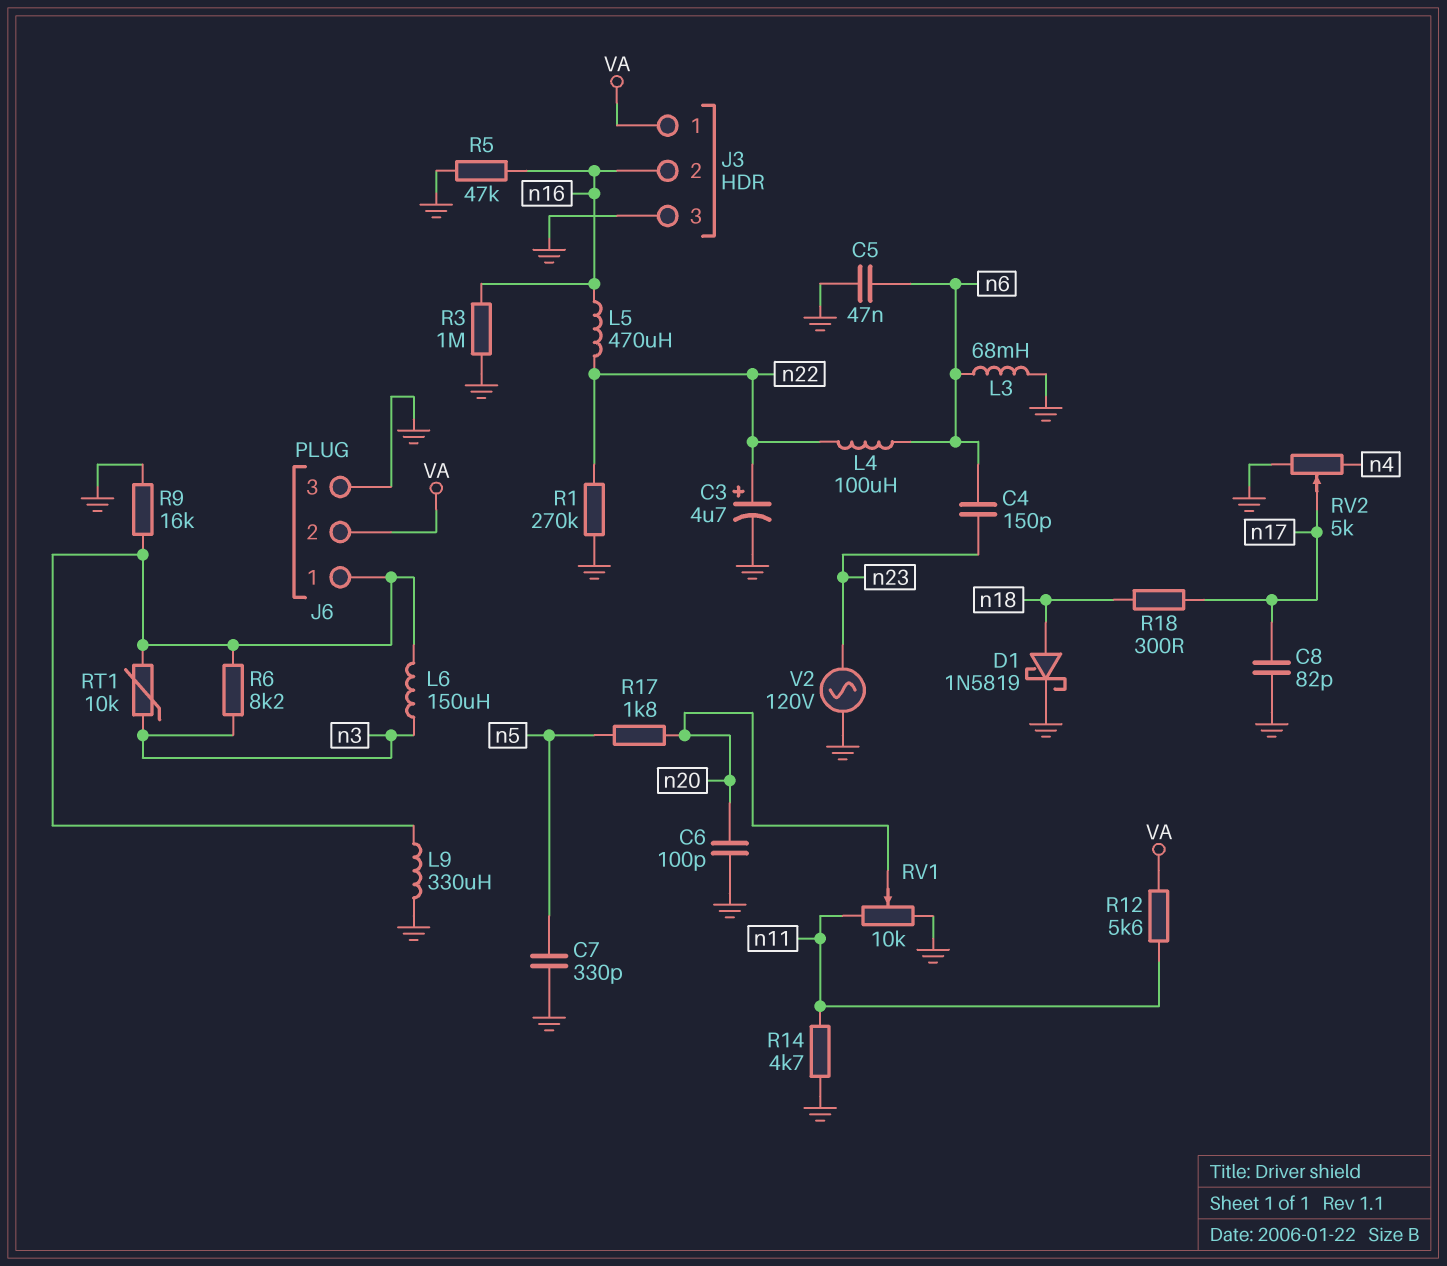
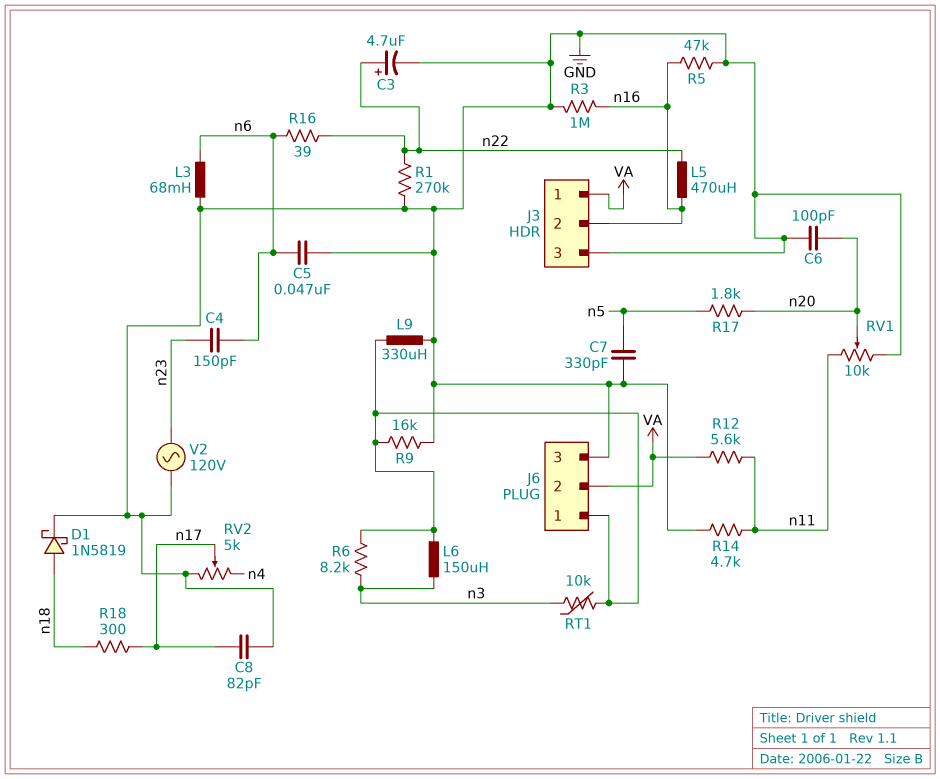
L4: 100uH (n6, n22) -> none
R16: none -> 39 (n6, n22)

